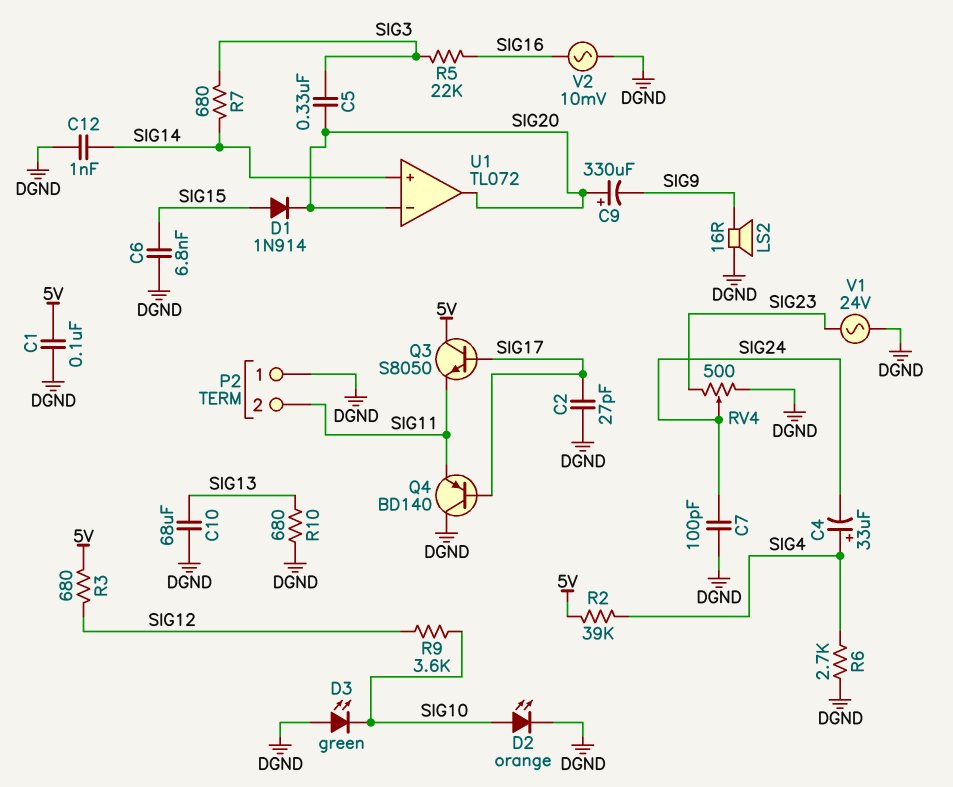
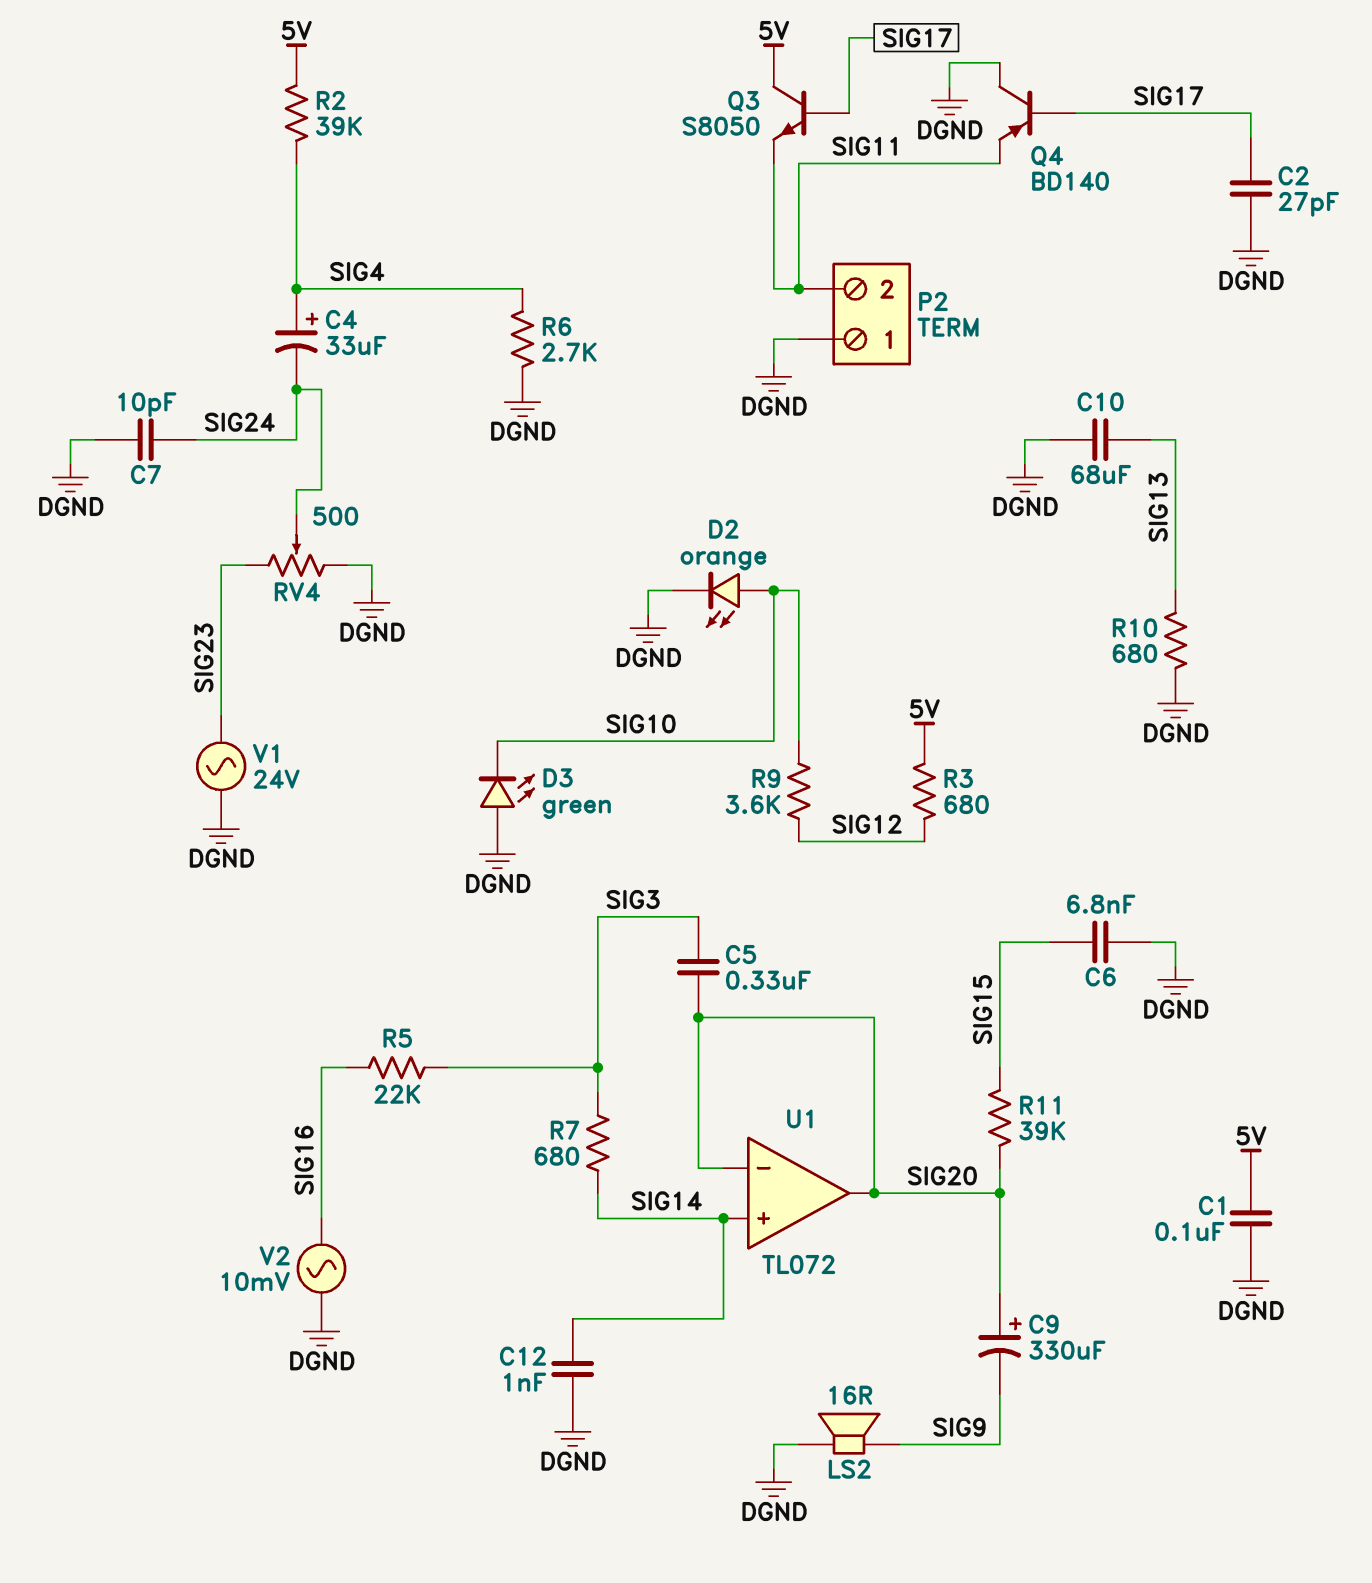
C7: 100pF (DGND, SIG24) -> 10pF (DGND, SIG24)
D1: diode 1N914 (A SIG15, K SIG20) -> none
R11: none -> 39k (SIG15, SIG20)

